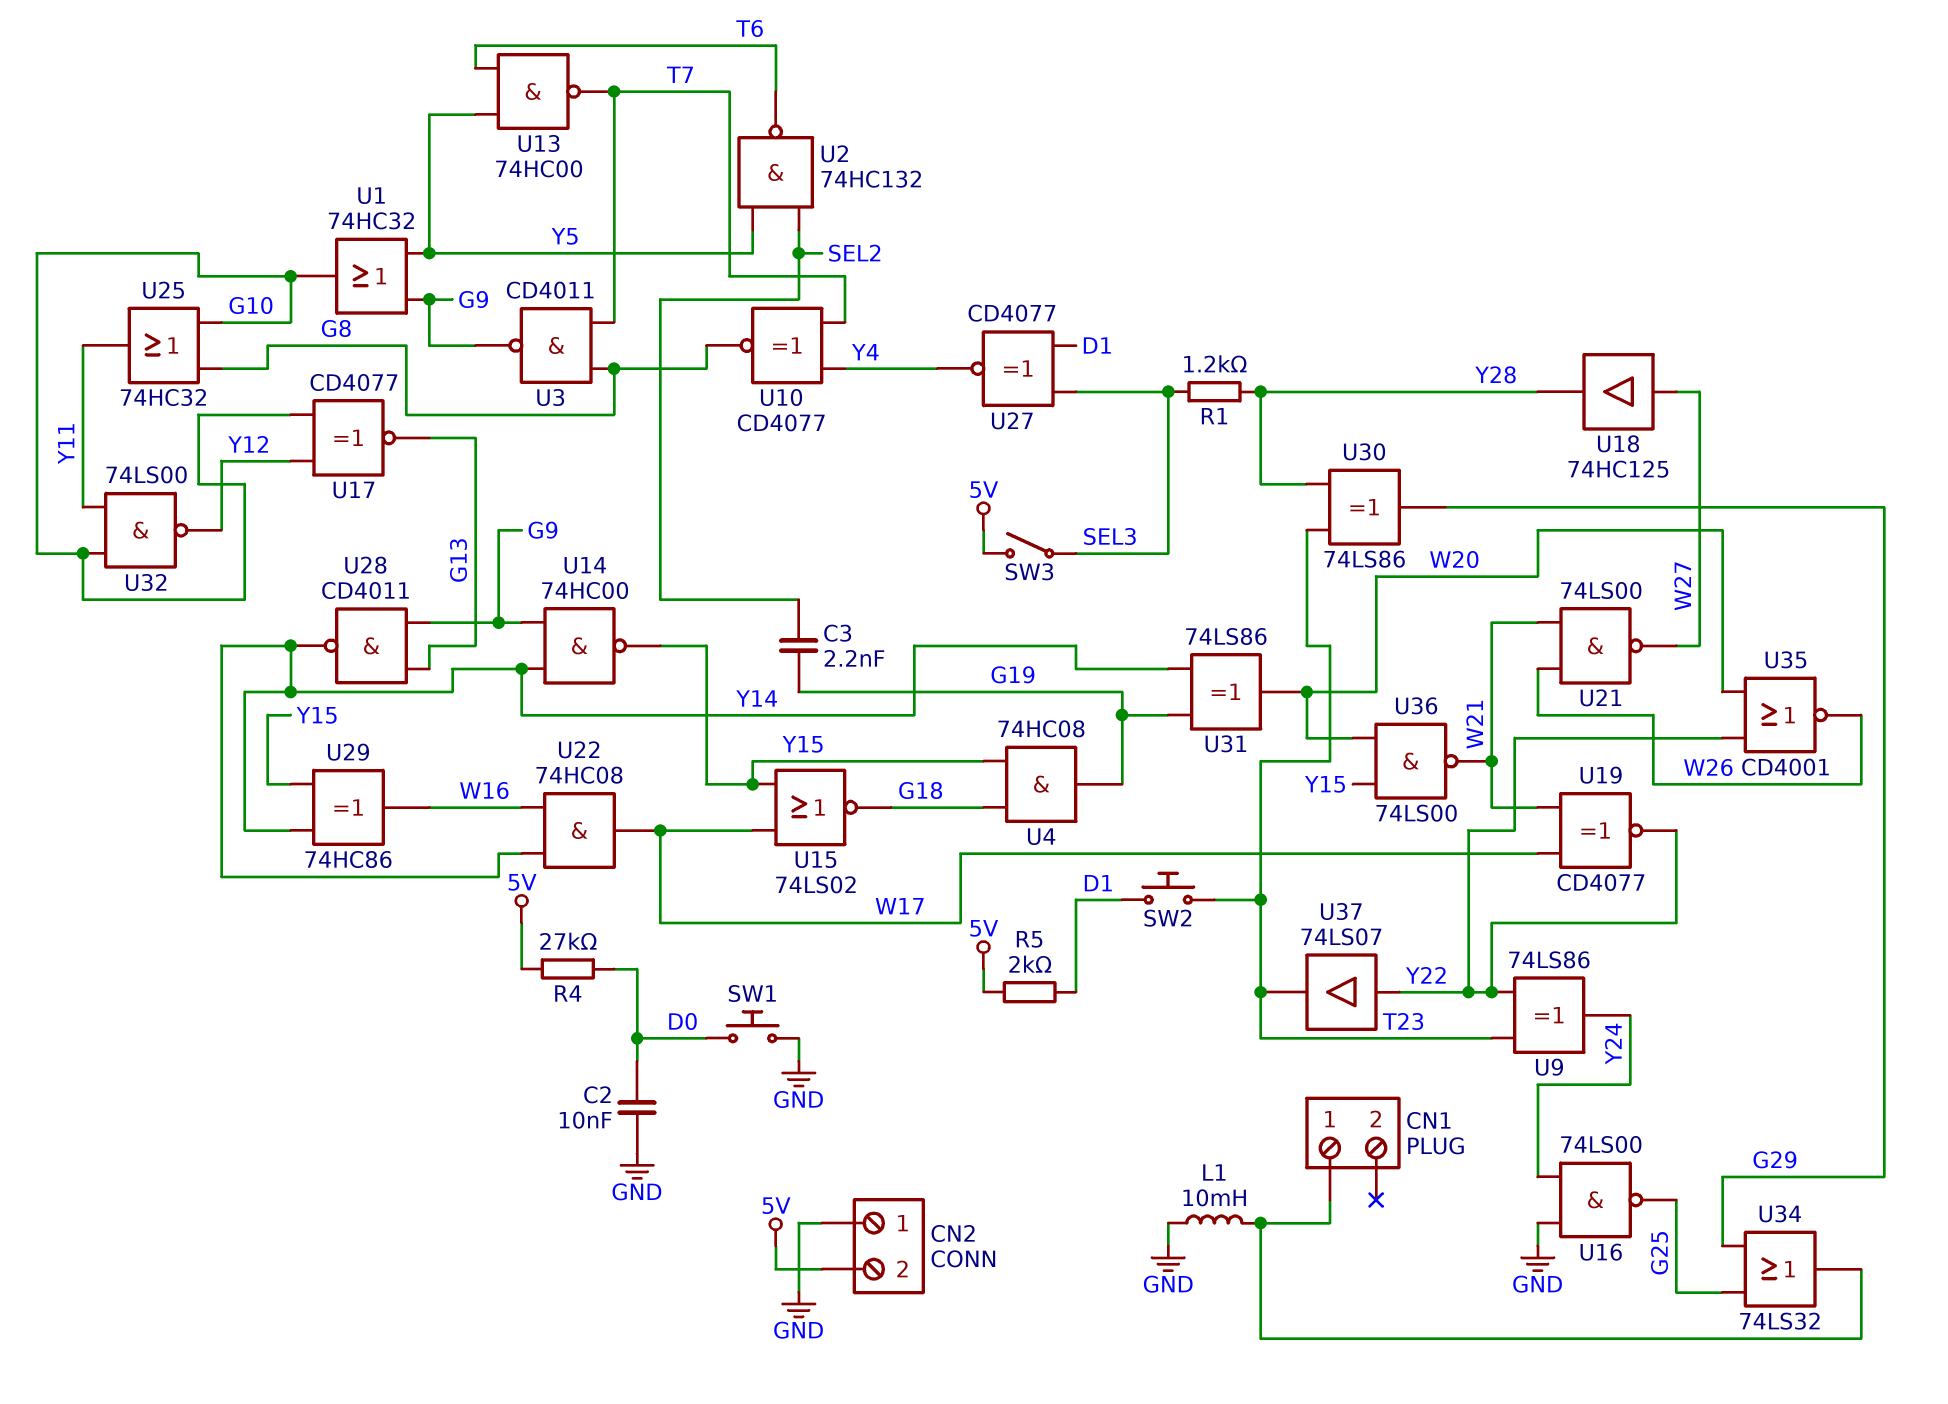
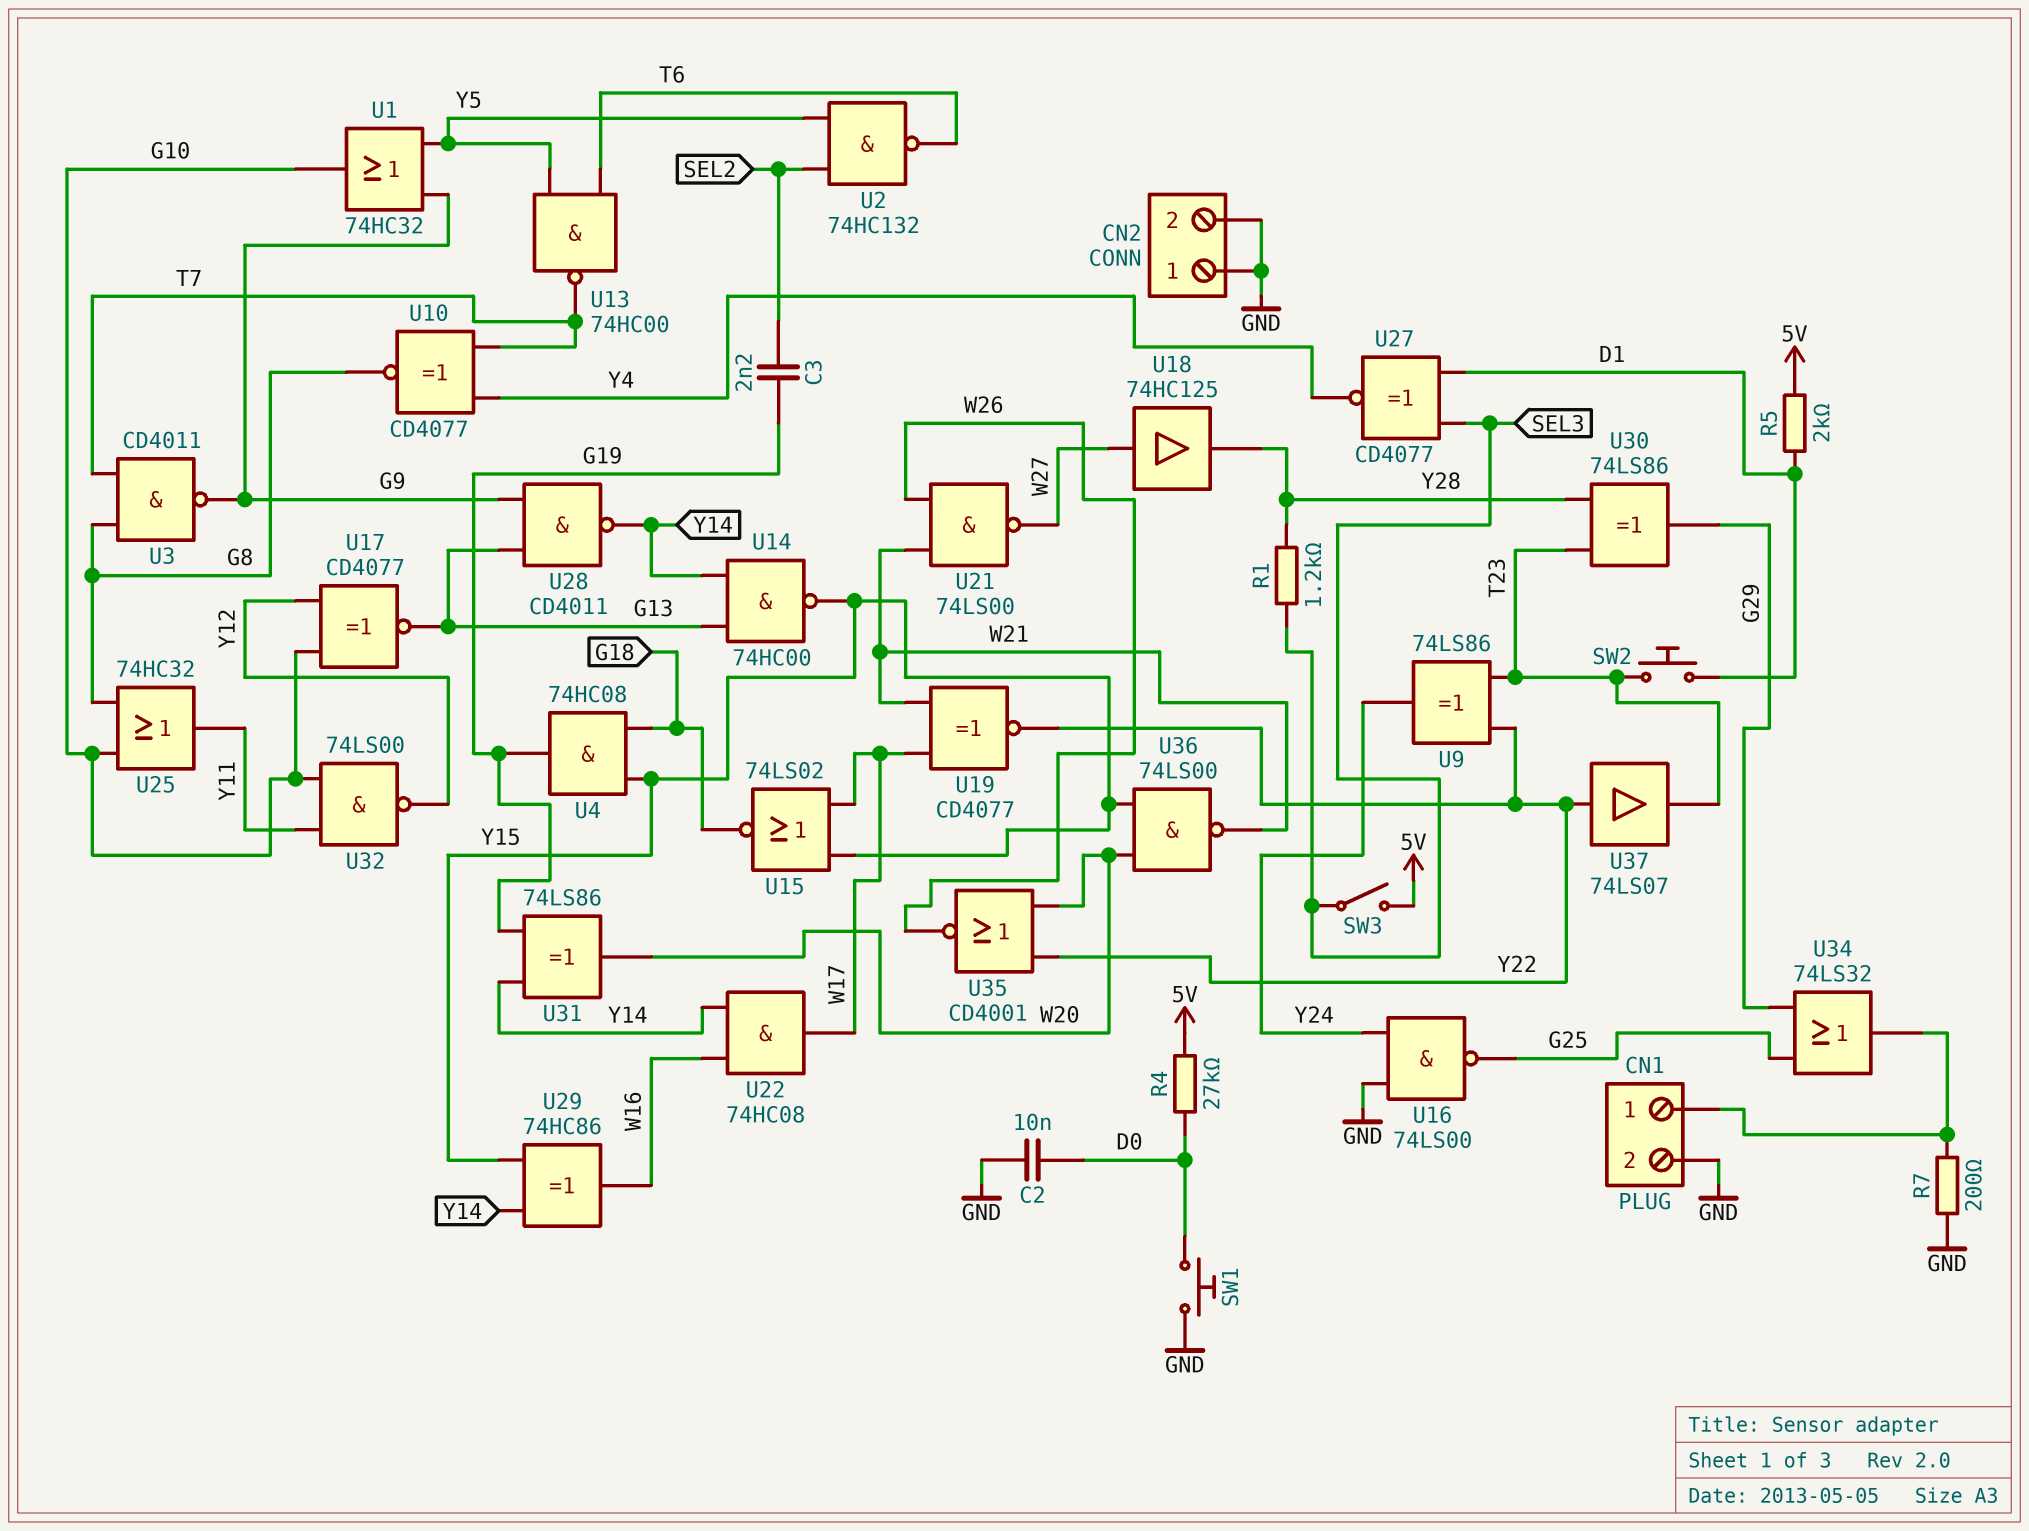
CN1 pin 2: none -> GND
CN2 pin 2: 5V -> GND
L1: 10mH (CN1/1, GND) -> none
R7: none -> 200 (CN1/1, GND)
U14: NAND 74HC00 (in G9, in Y14, out Y15) -> NAND 74HC00 (in G13, in Y14, out Y15)

